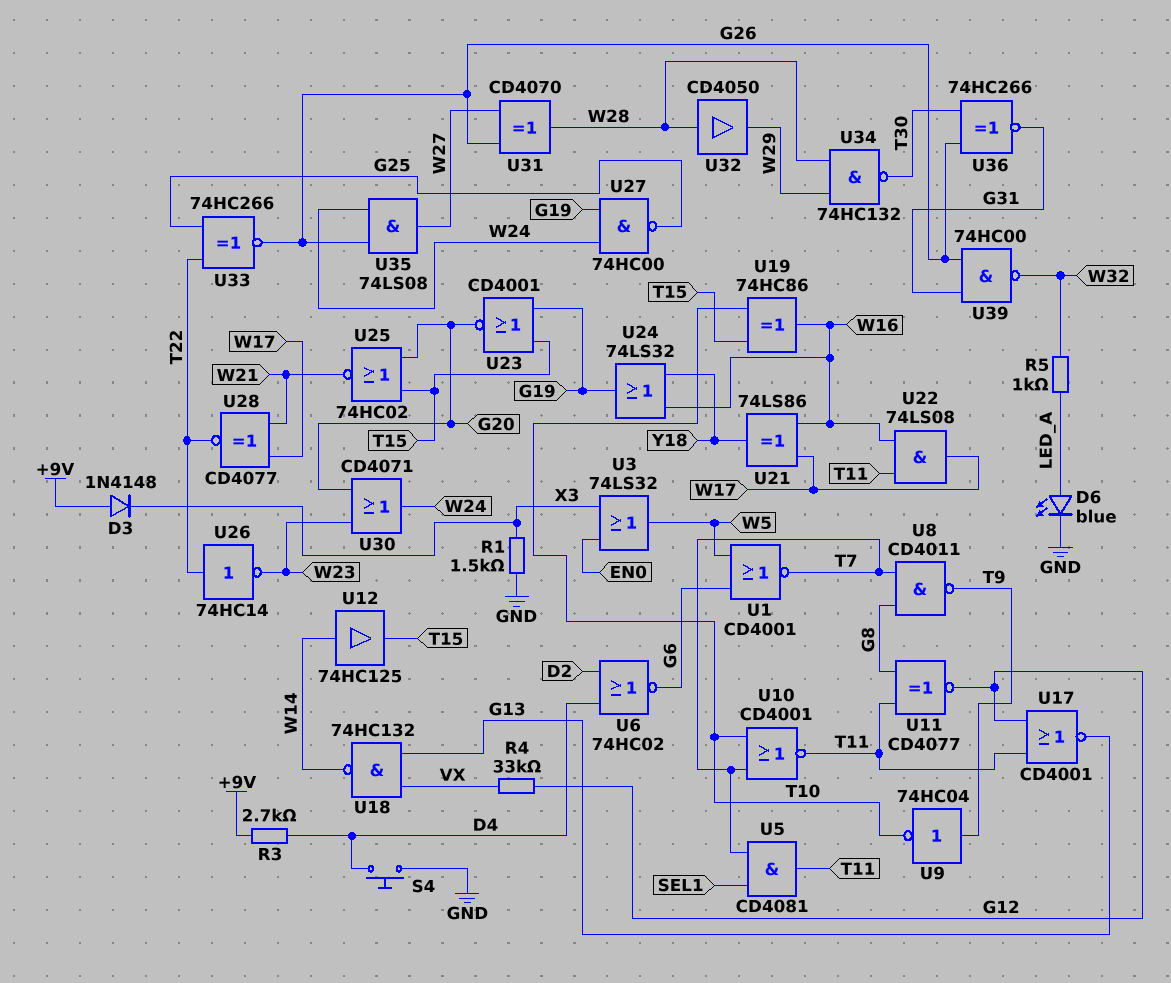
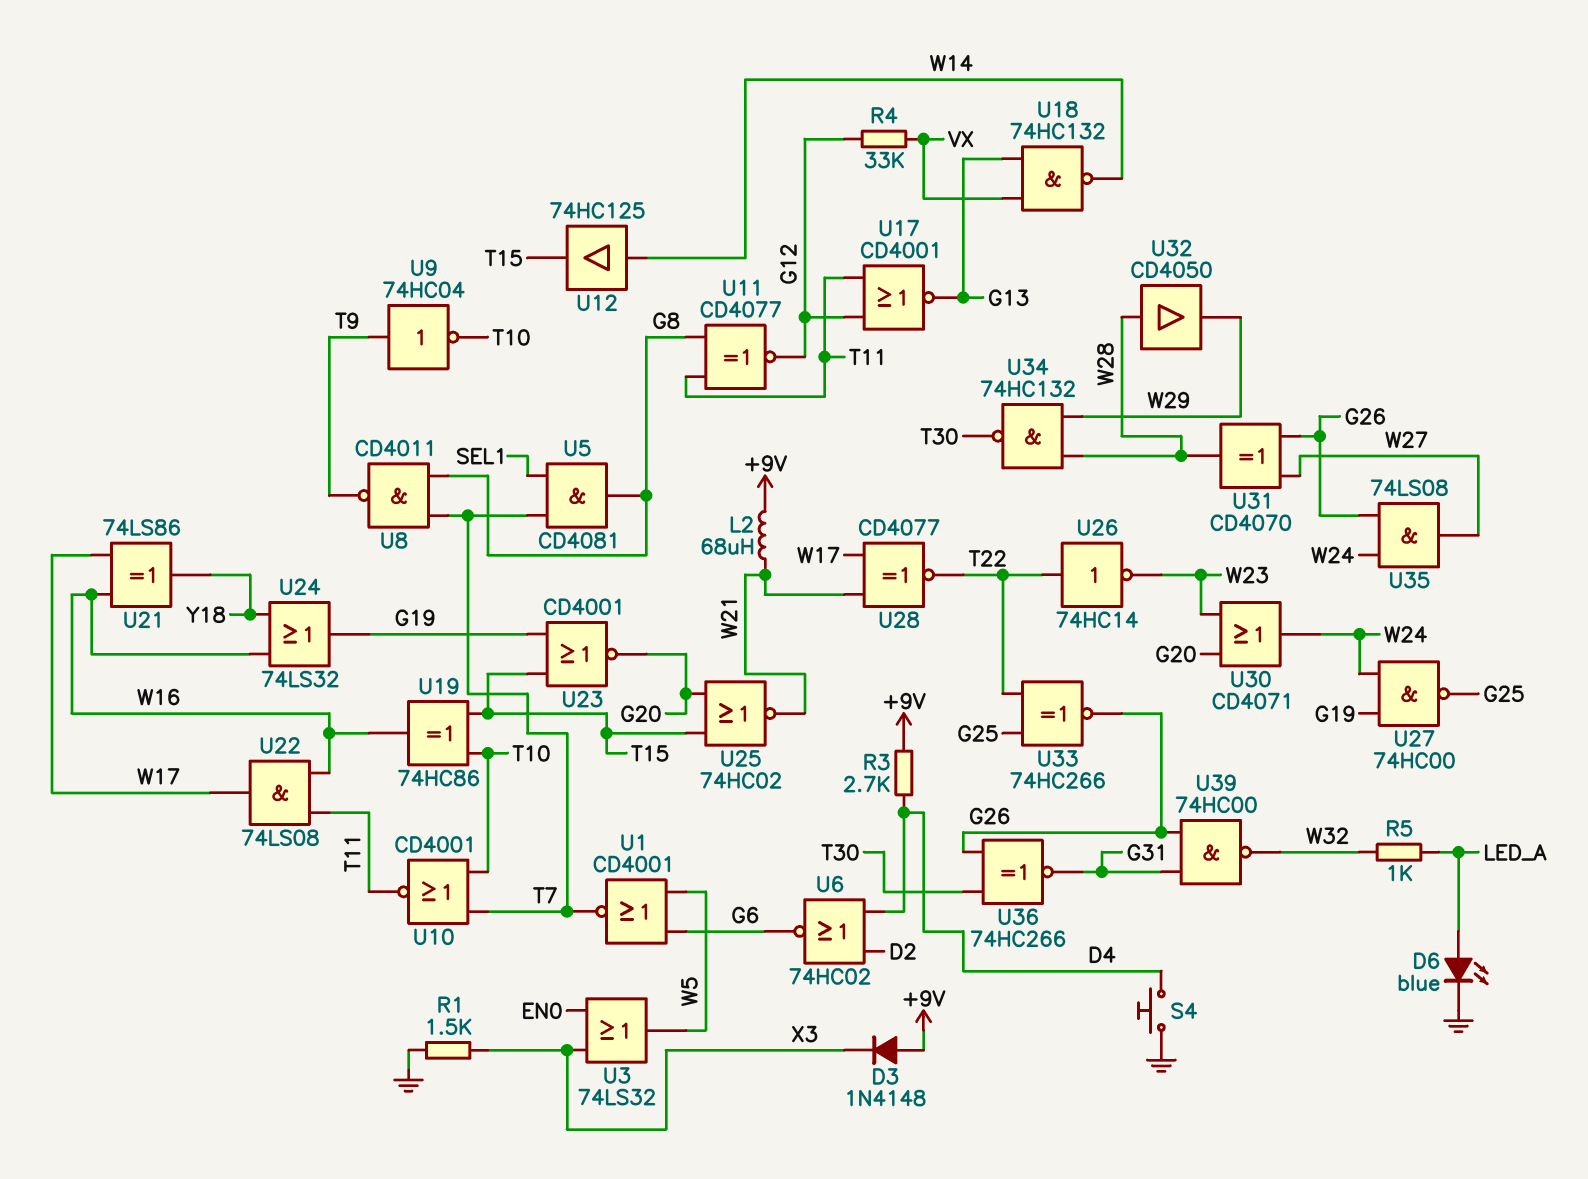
L2: none -> 68uH (+9V, W21)
U5: AND CD4081 (in SEL1, in T7, out T11) -> AND CD4081 (in SEL1, in T7, out G8)

